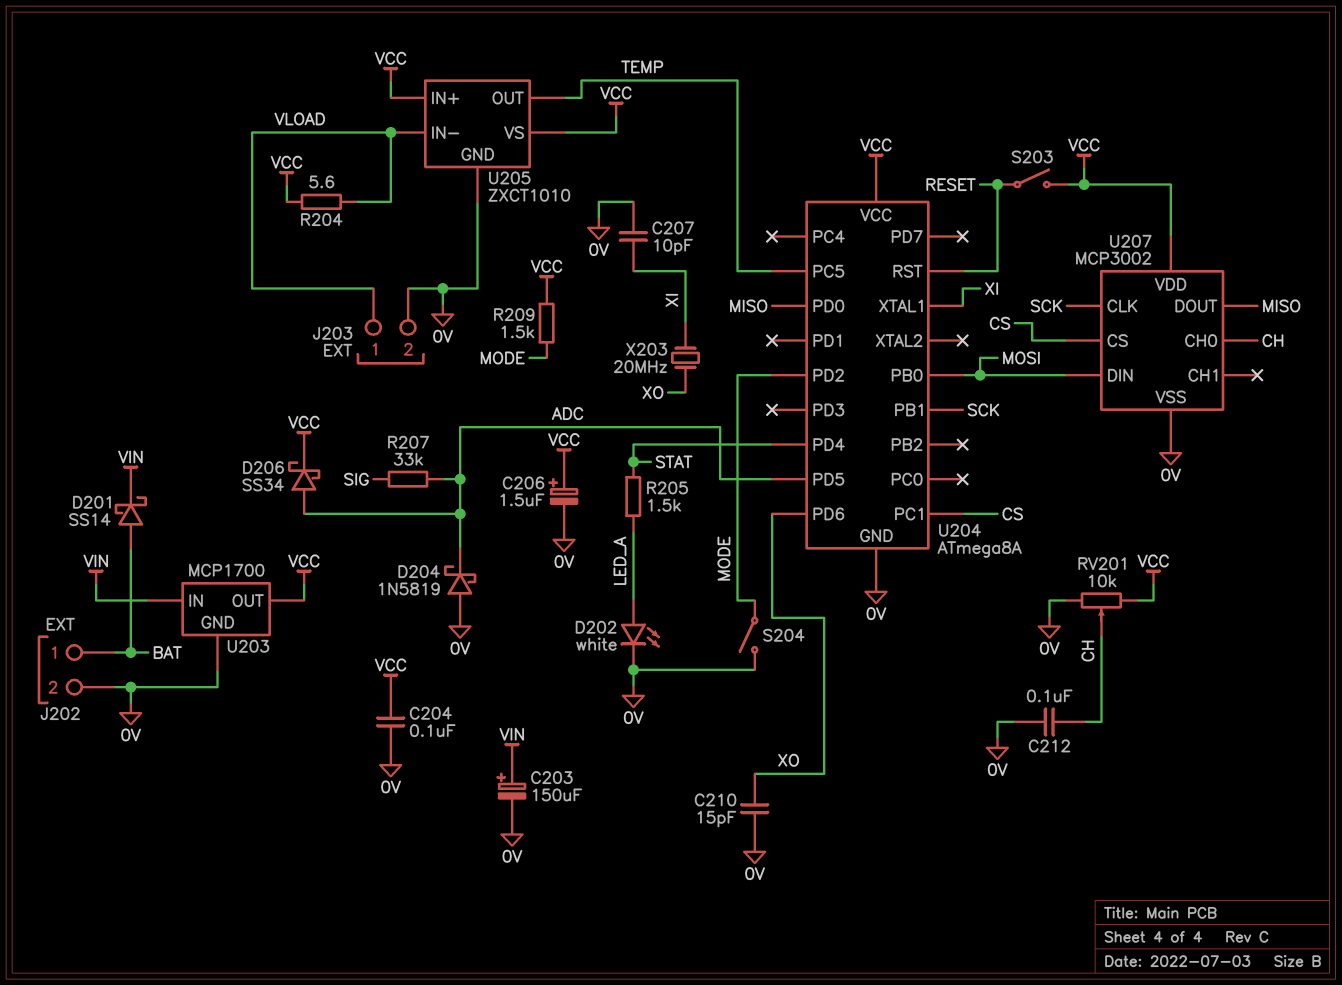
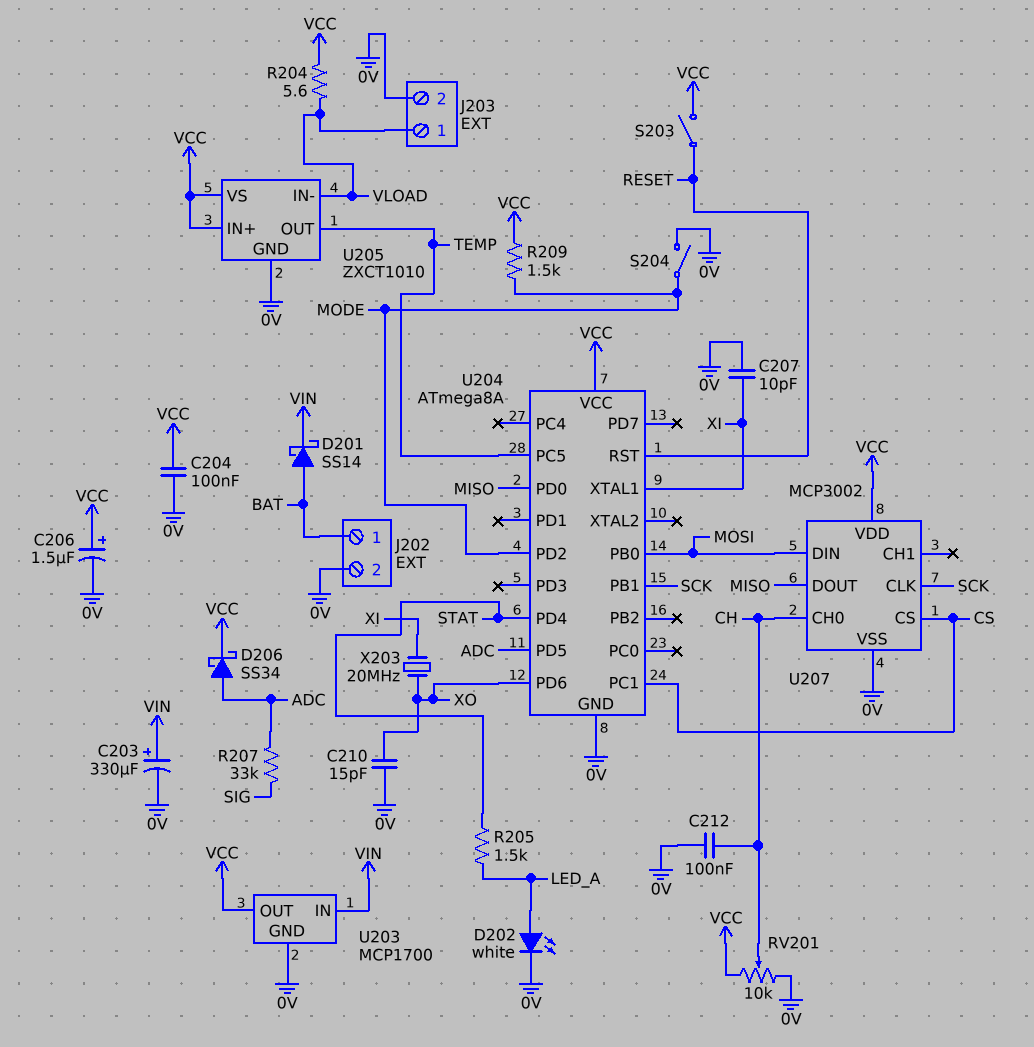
C203: 150uF (plus VIN, minus 0V) -> 330uF (plus VIN, minus 0V)
D204: schottky 1N5819 (A 0V, K ADC) -> none

